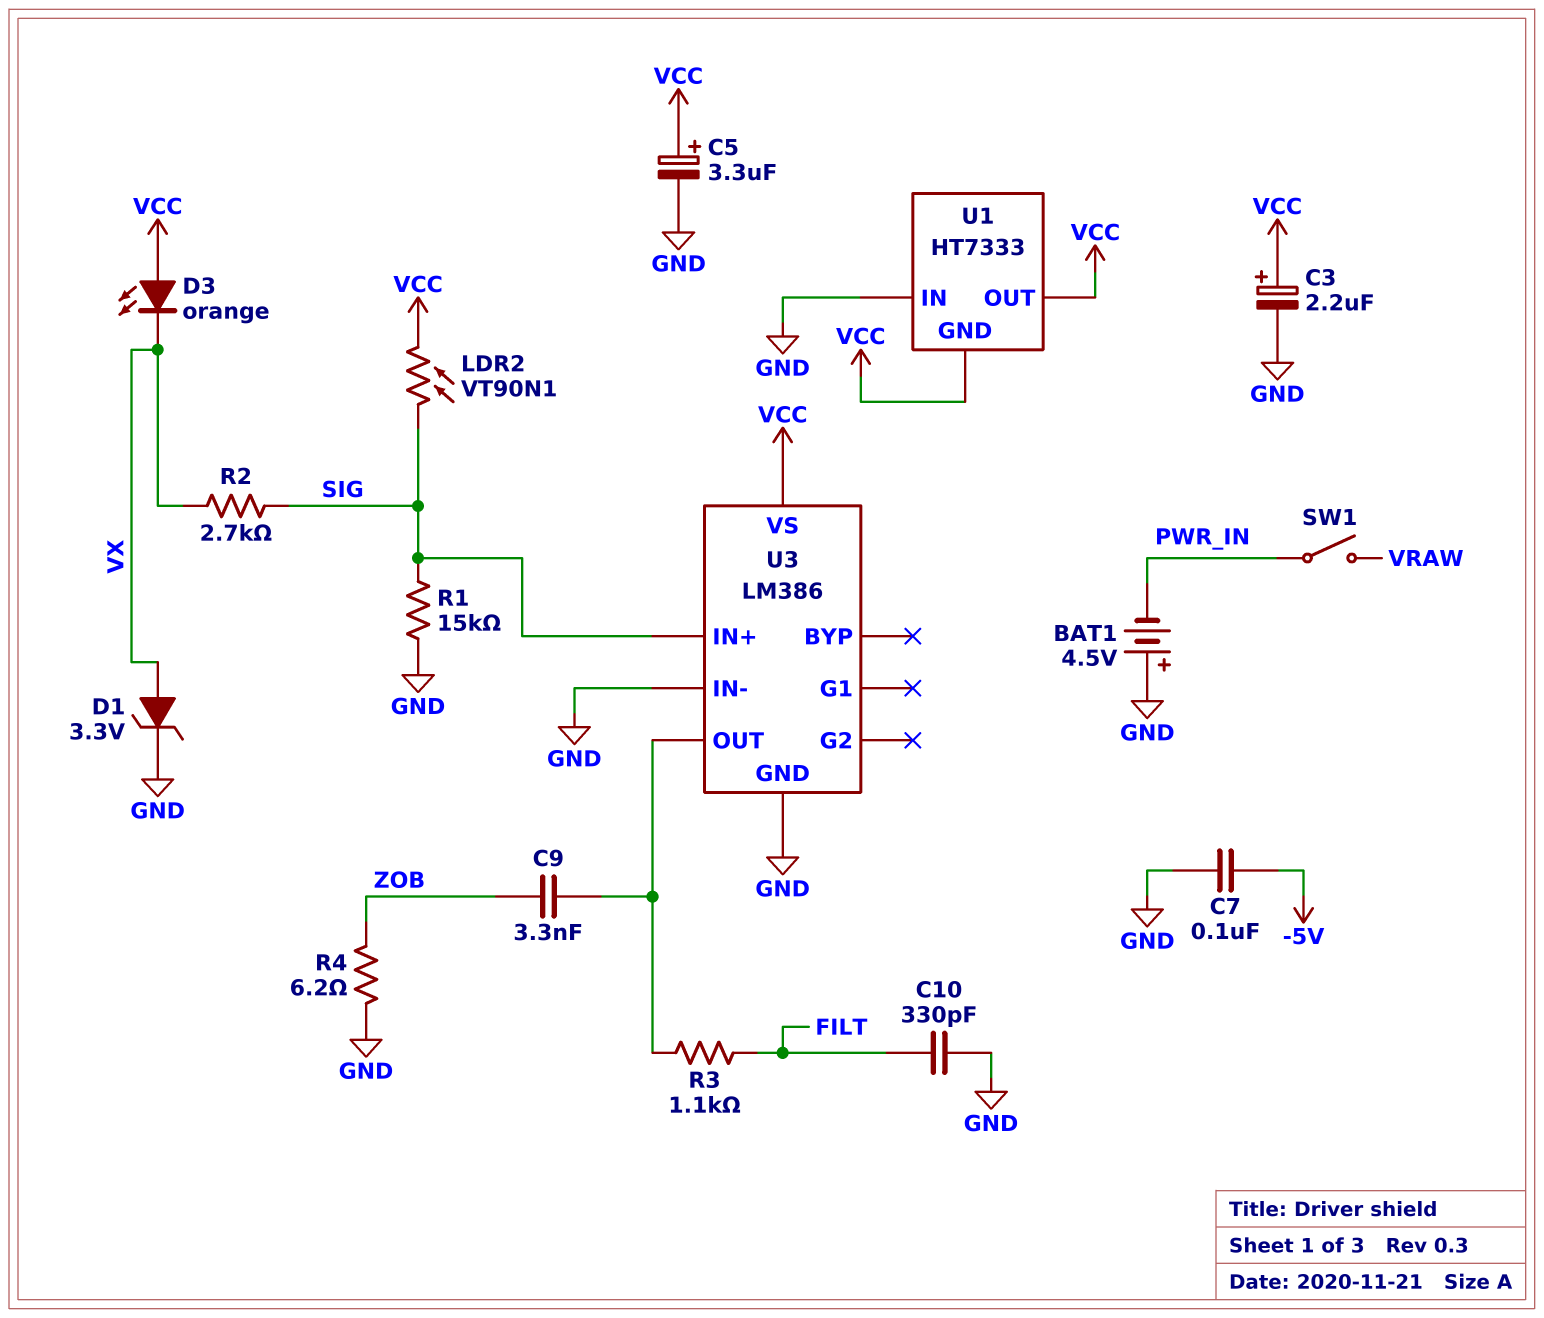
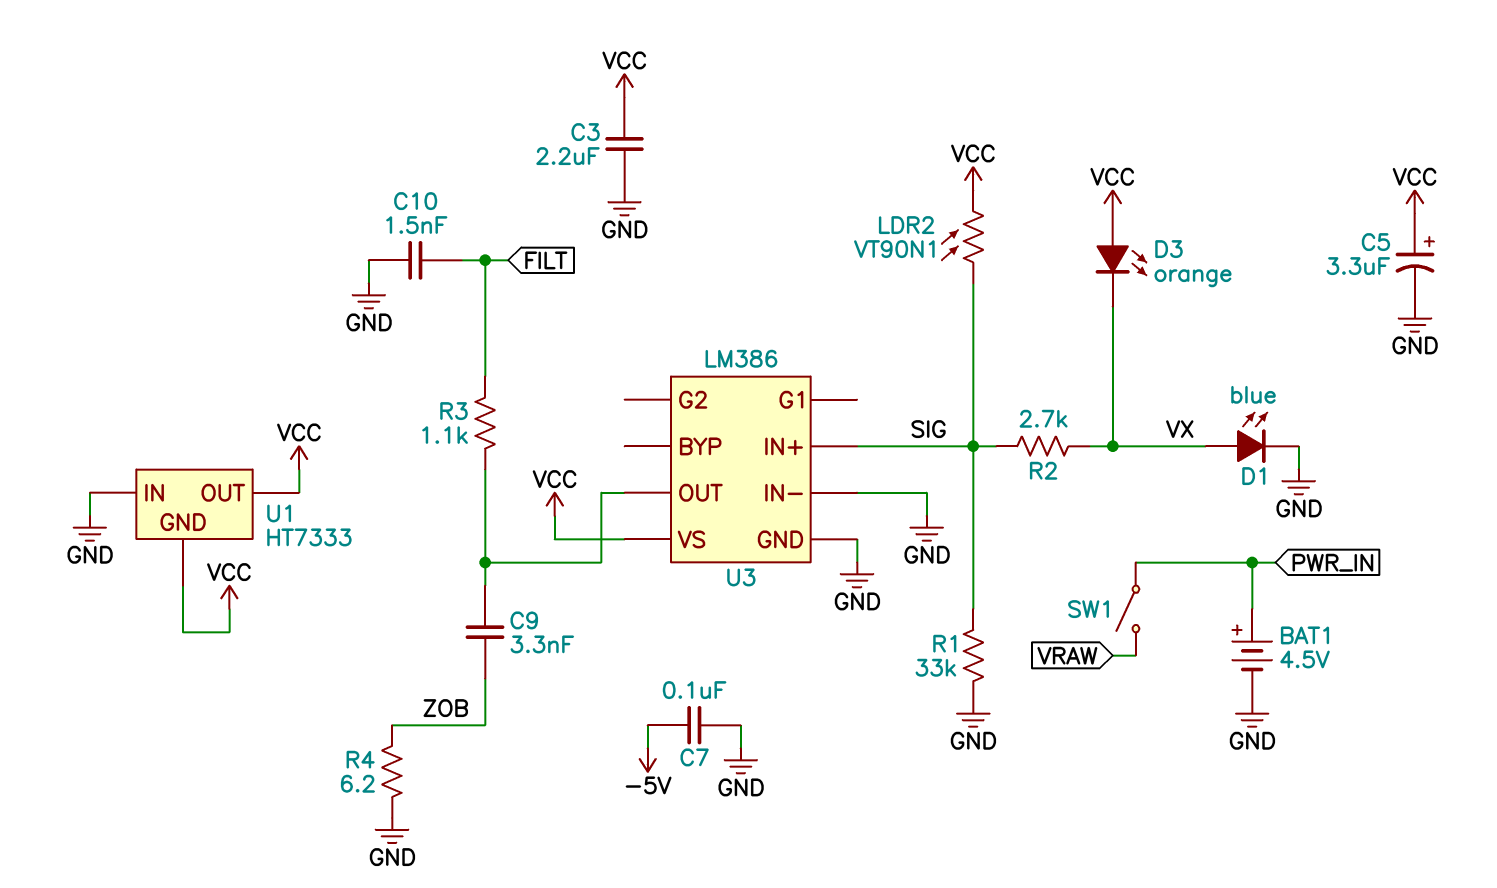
BAT1: 4.5V (plus GND, minus PWR_IN) -> 4.5V (plus PWR_IN, minus GND)
C3: 2.2uF (plus VCC, minus GND) -> 2.2uF (GND, VCC)
C10: 330pF (FILT, GND) -> 1.5nF (FILT, GND)
D1: zener 3.3V (A VX, K GND) -> LED blue (A VX, K GND)
R1: 15k (GND, SIG) -> 33k (GND, SIG)

